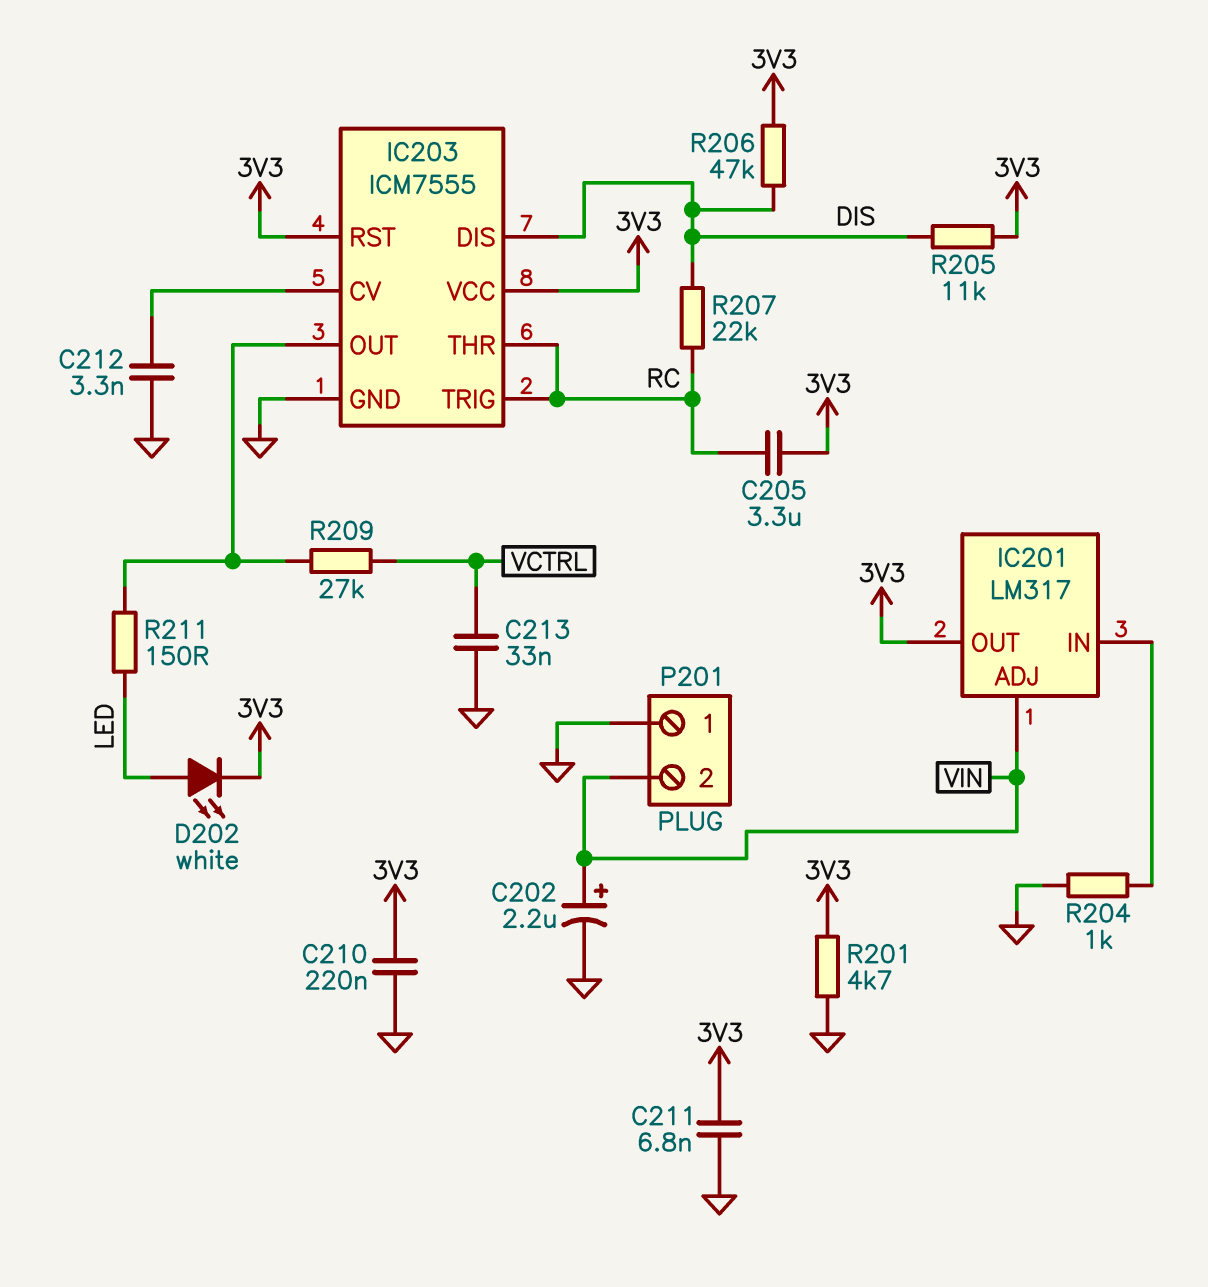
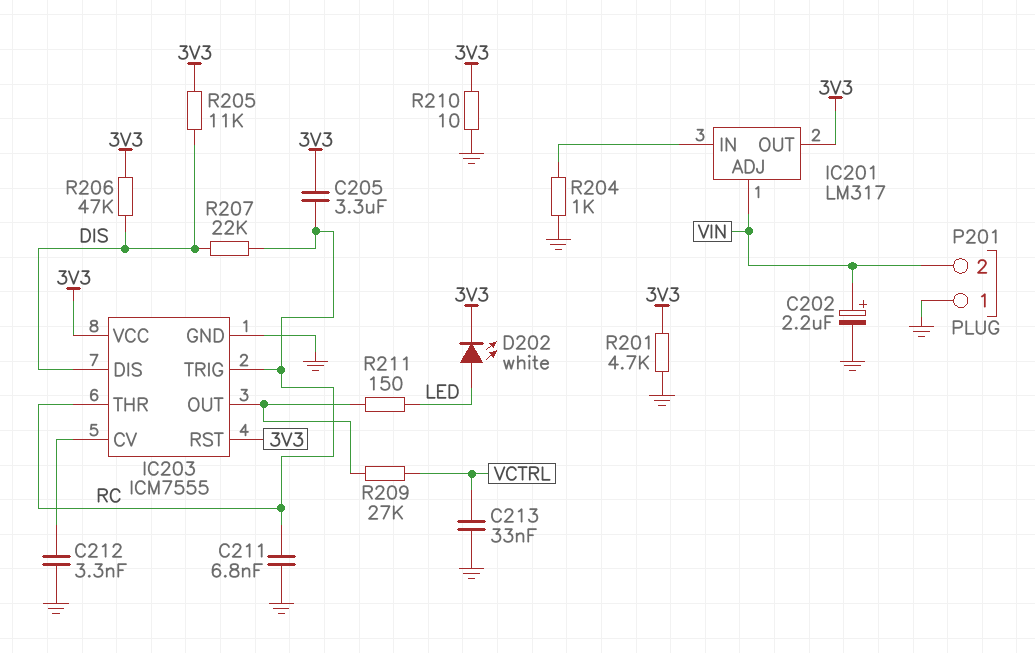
C210: 220nF (3V3, GND) -> none
C211: 6.8nF (3V3, GND) -> 6.8nF (GND, RC)
R210: none -> 10 (3V3, GND)

